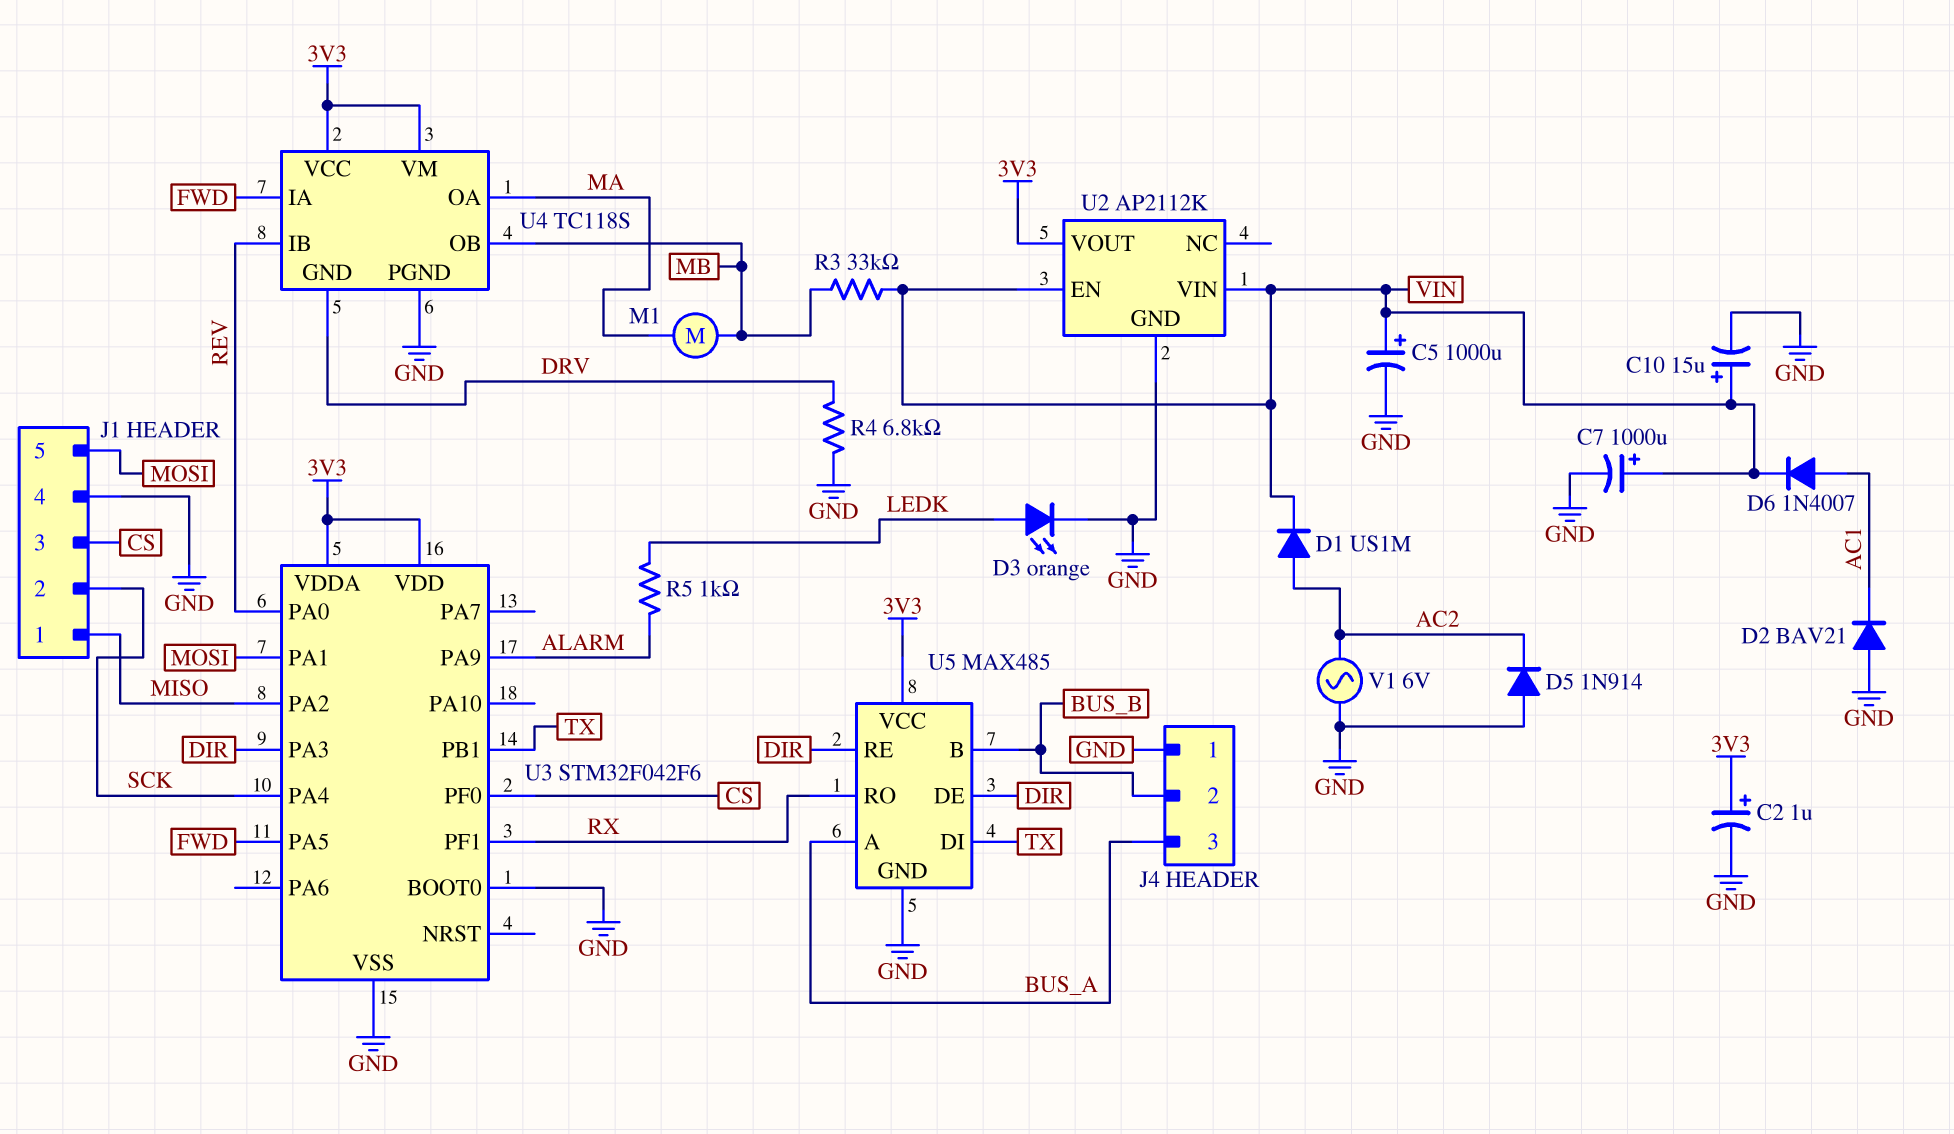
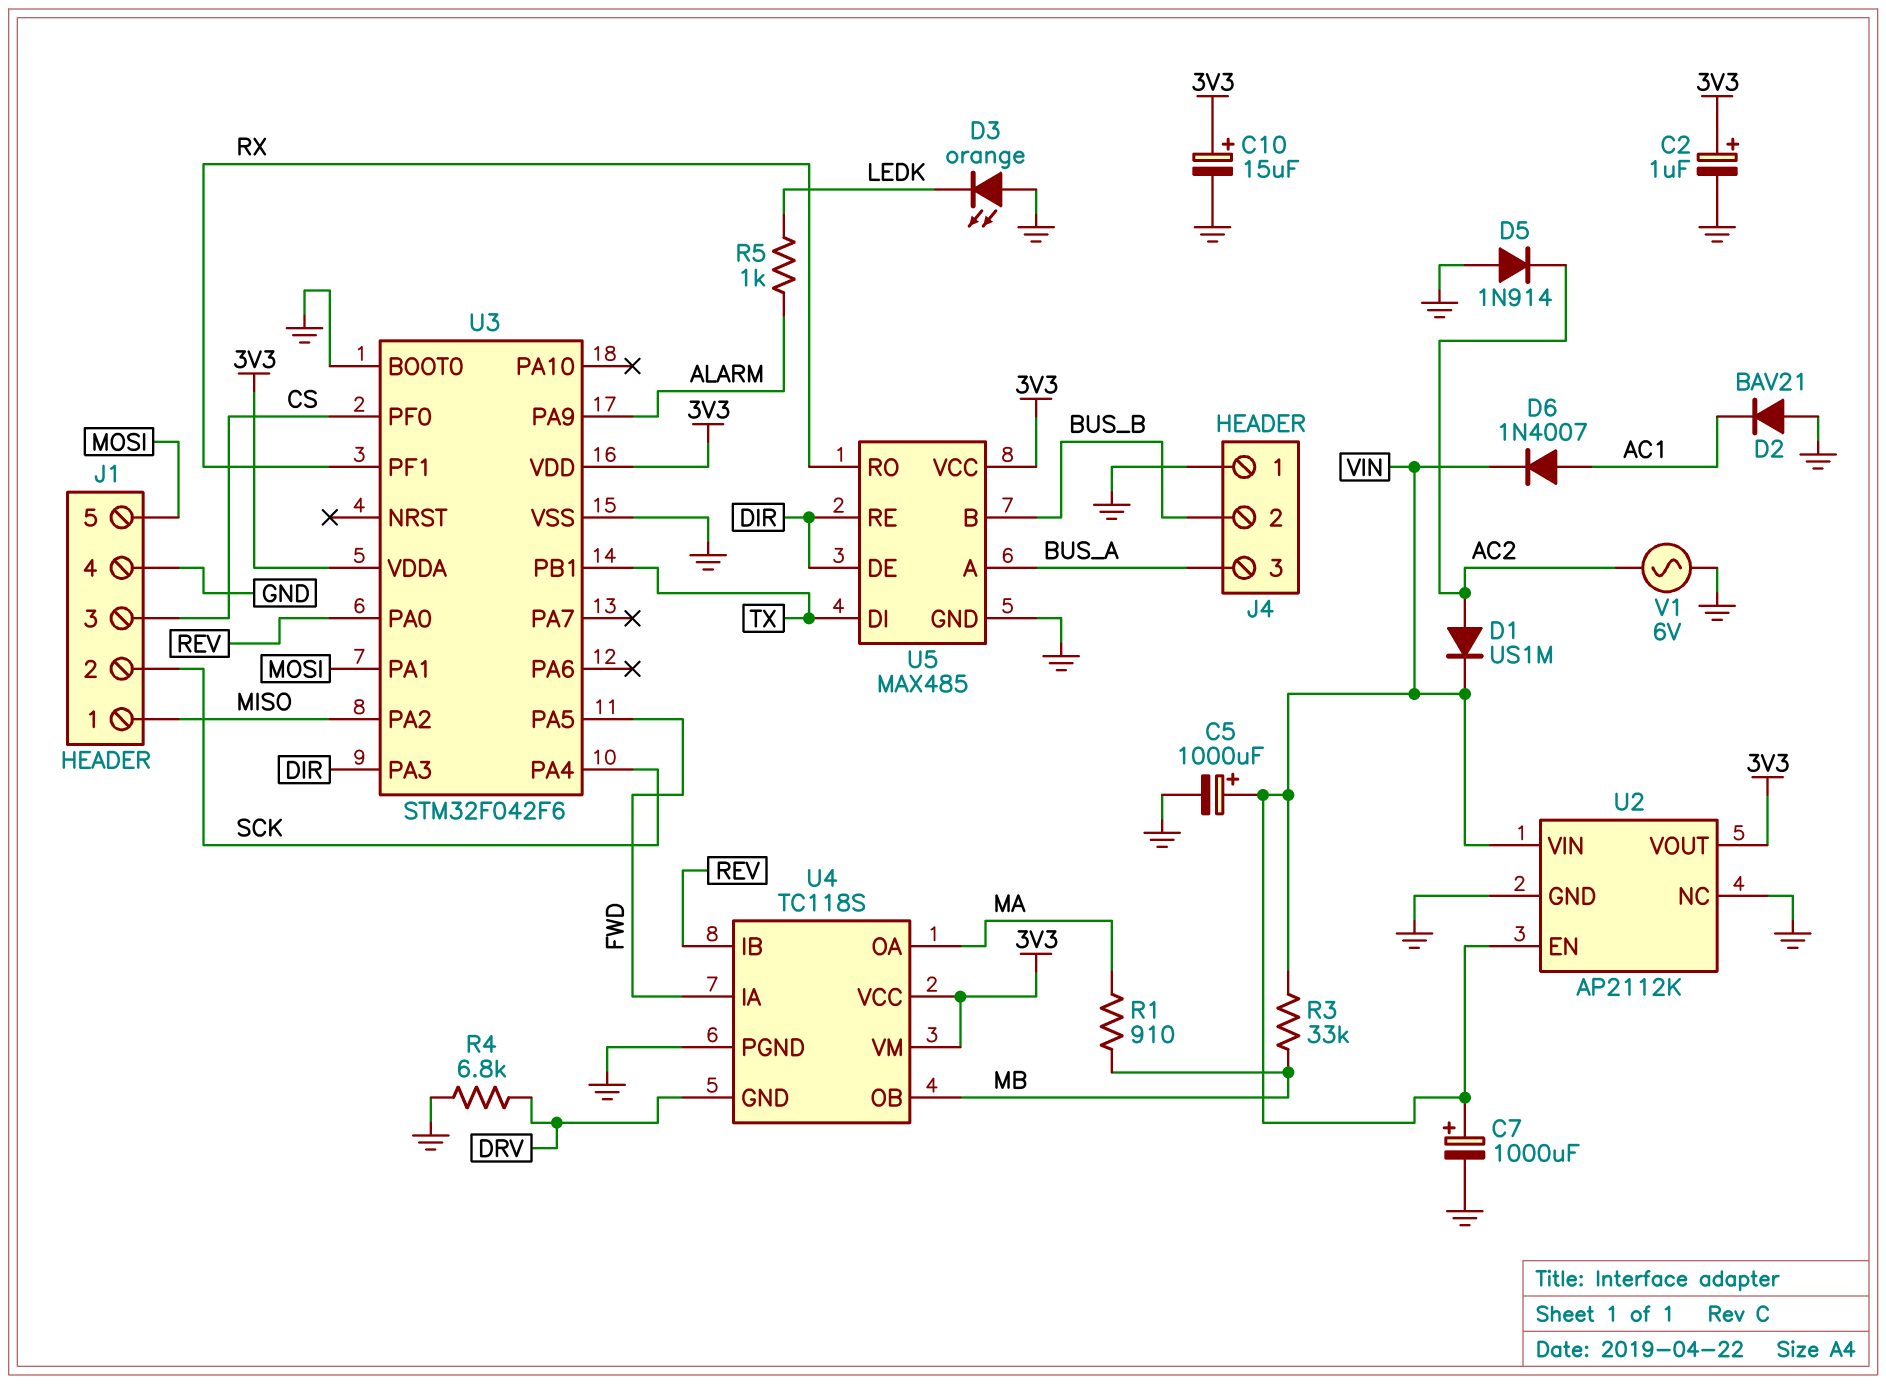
C10: 15uF (plus VIN, minus GND) -> 15uF (plus 3V3, minus GND)
D3: LED orange (A LEDK, K GND) -> LED orange (A GND, K LEDK)
M1: motor (MA, MB) -> none
R1: none -> 910 (MA, MB)
U2 pin NC: none -> GND

